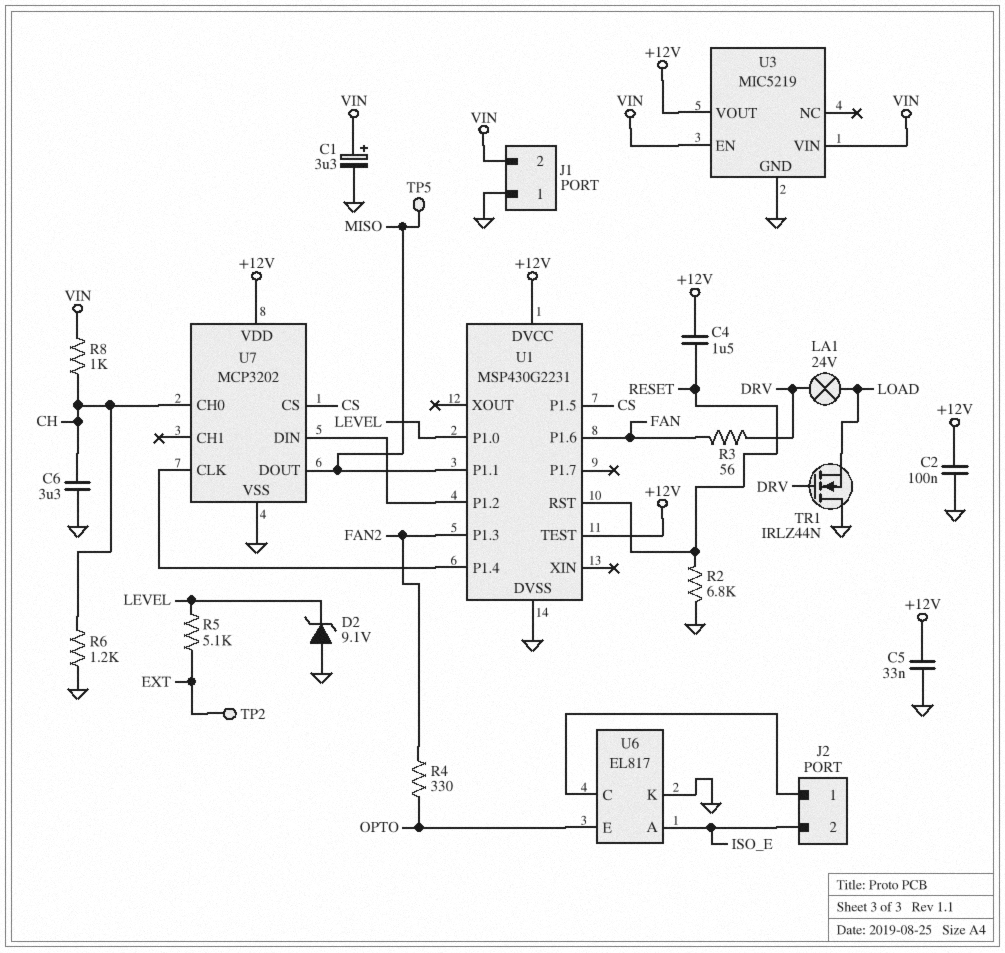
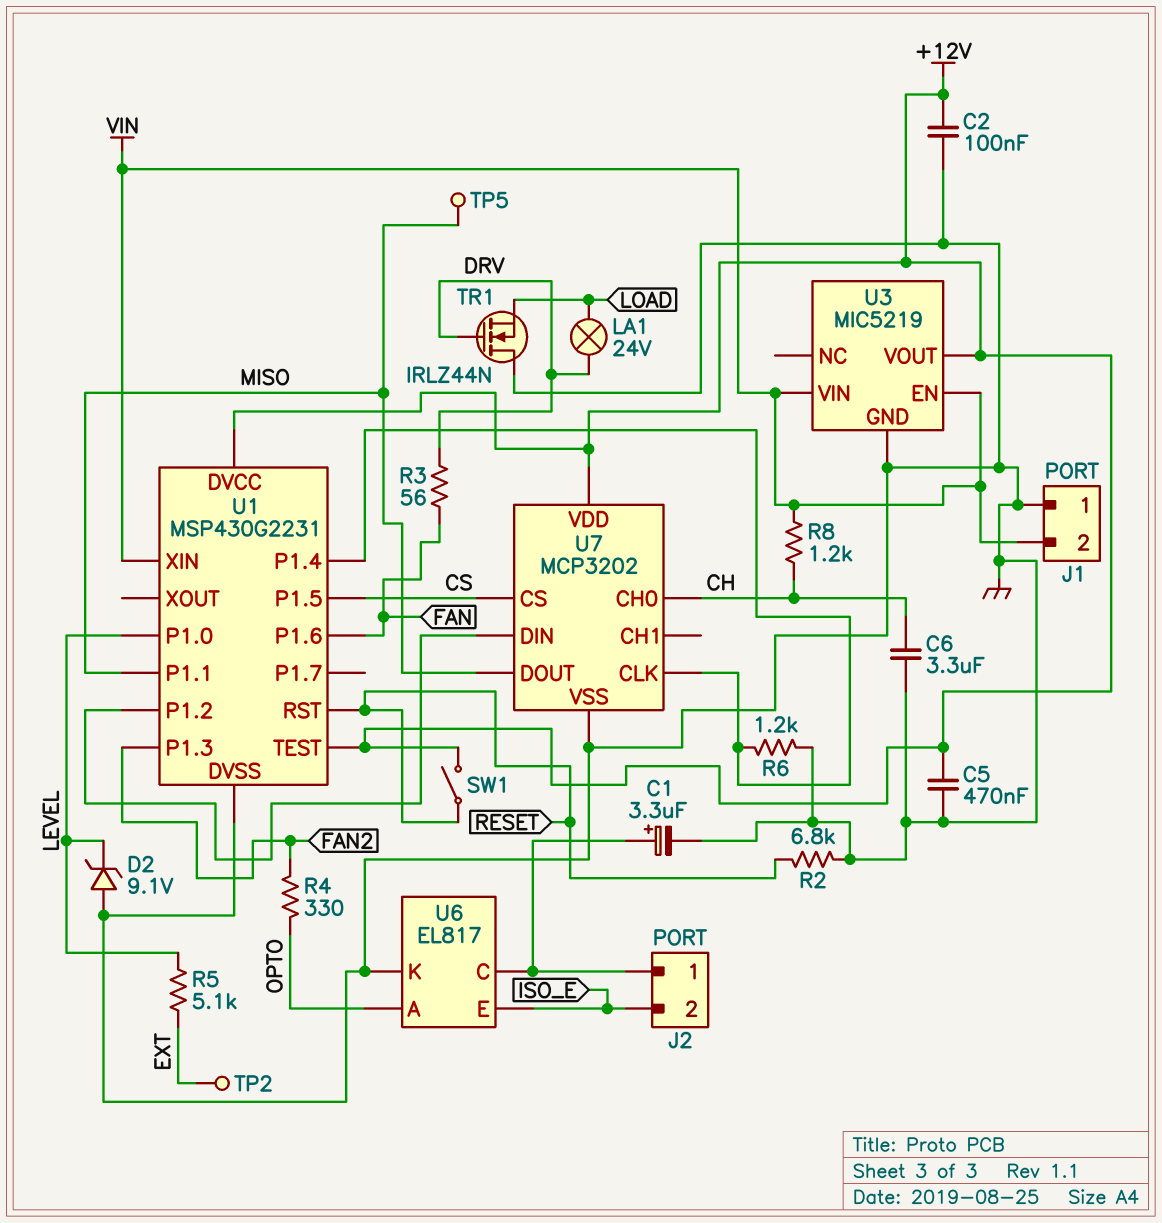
C1: 3.3uF (plus VIN, minus GND) -> 3.3uF (plus J2/1, minus GND)
C4: 1.5uF (+12V, RESET) -> none
C5: 33nF (+12V, GND) -> 470nF (+12V, GND)
R6: 1.2k (CH, GND) -> 1.2k (GND, U1/P1.4)
R8: 1k (CH, VIN) -> 1.2k (CH, VIN)
SW1: none -> switch (+12V, RESET)
U1 pin XIN: none -> VIN
U6 pin A: ISO_E -> OPTO
U6 pin E: OPTO -> ISO_E

